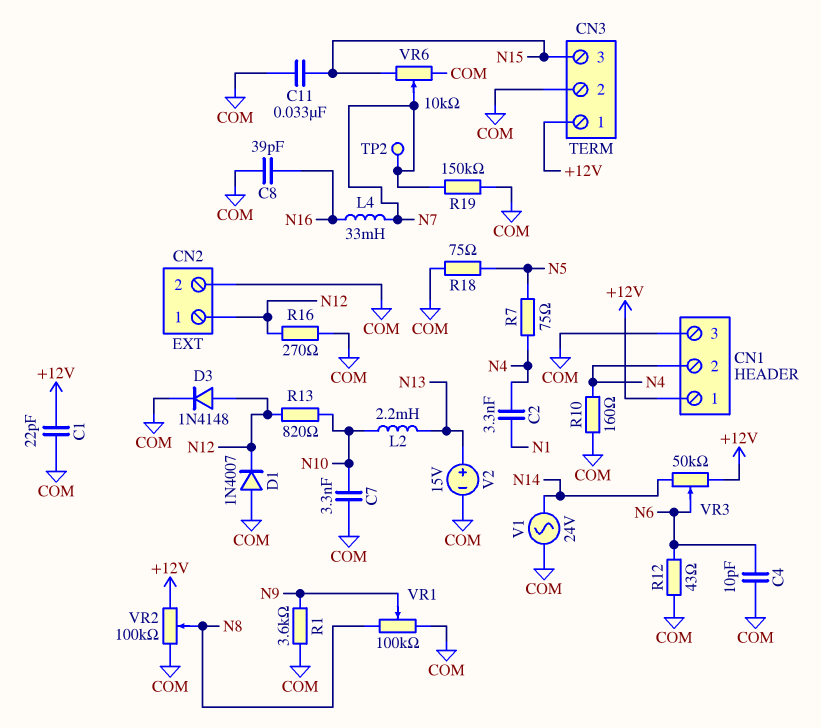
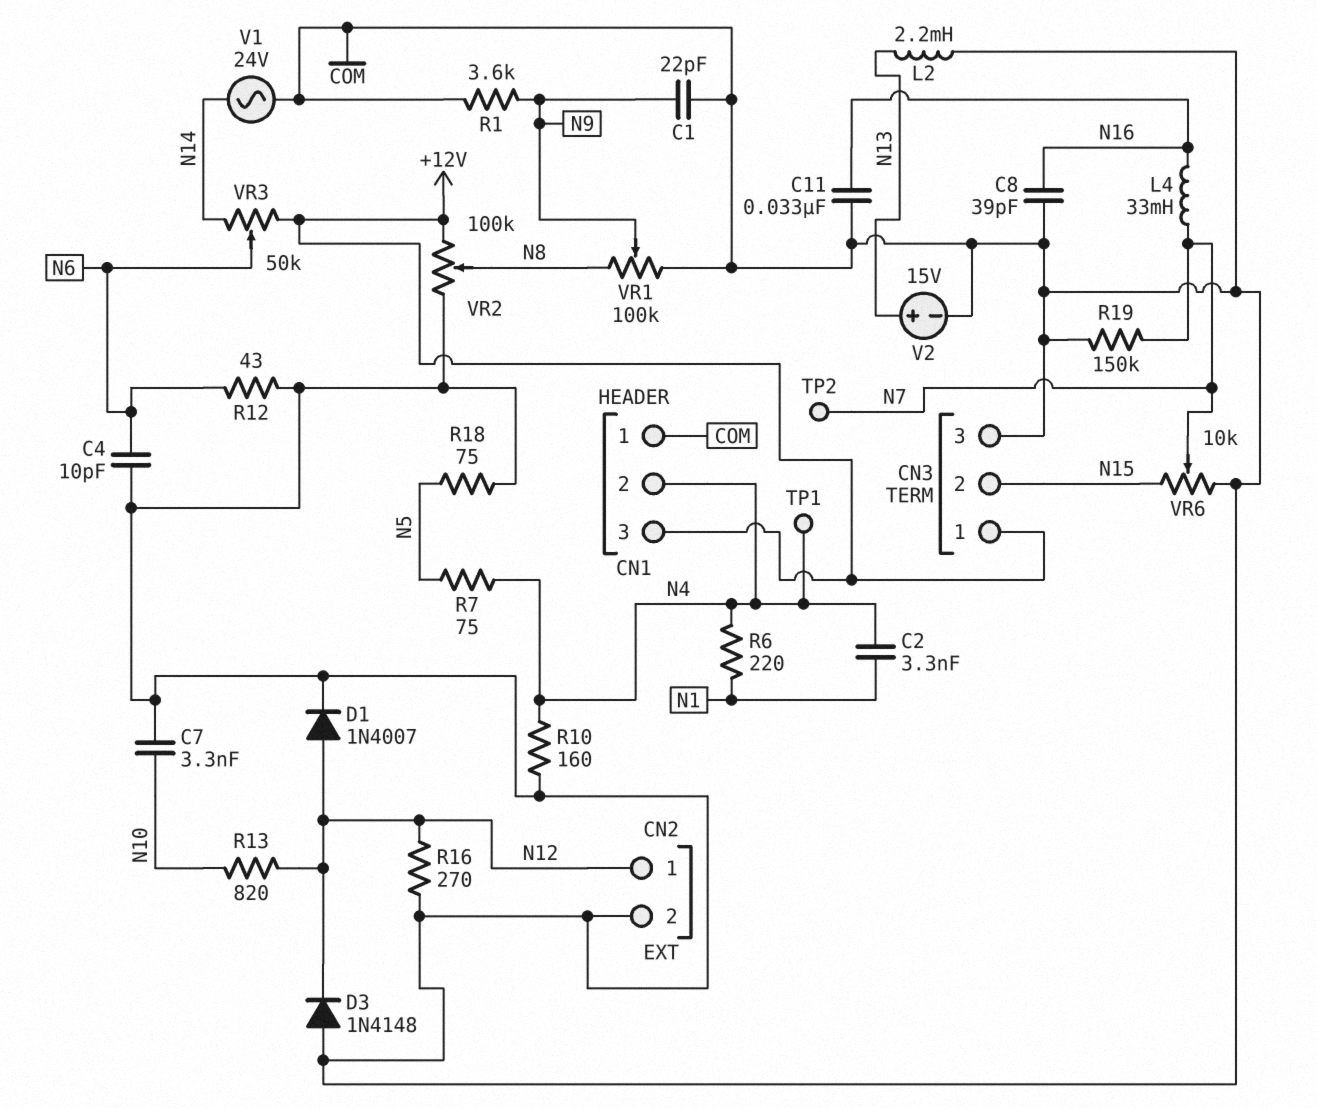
C1: 22pF (+12V, COM) -> 22pF (COM, N9)
C11: 33nF (COM, N15) -> 33nF (COM, N16)
CN1 pin 1: +12V -> COM
CN1 pin 3: COM -> +12V
CN3 pin 2: COM -> N15
CN3 pin 3: N15 -> COM
D1: diode 1N4007 (A COM, K N12) -> diode 1N4007 (A N12, K COM)
D3: diode 1N4148 (A N12, K COM) -> diode 1N4148 (A COM, K N12)
L2: 2.2mH (N10, N13) -> 2.2mH (COM, N13)
R6: none -> 220 (N1, N4)
TP1: none -> test point (N4)

